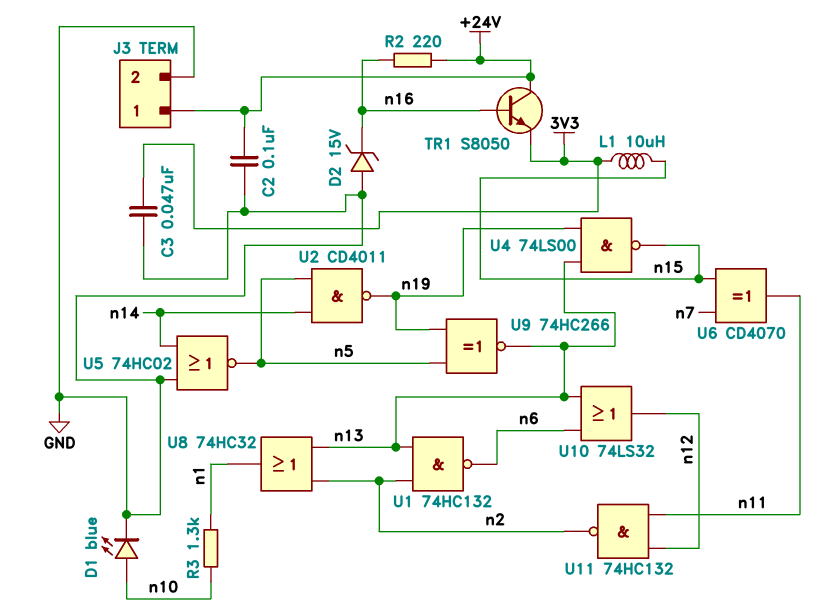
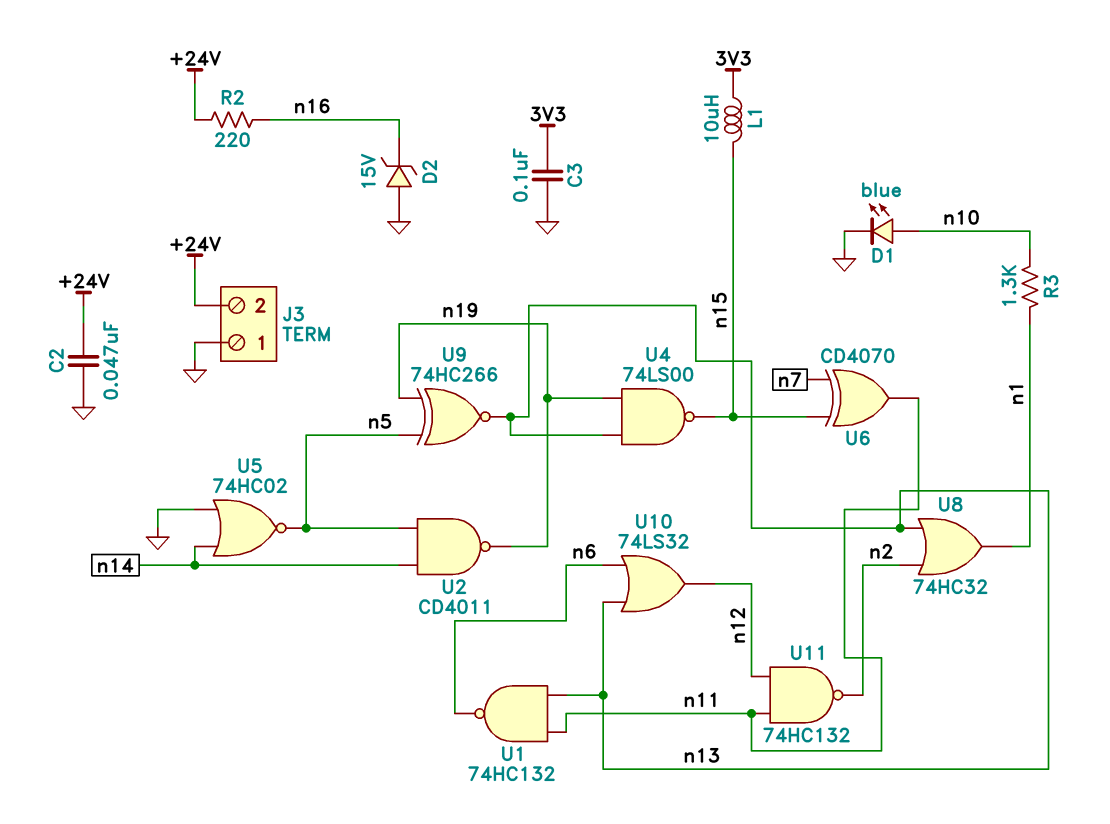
C2: 100nF (+24V, GND) -> 47nF (+24V, GND)
C3: 47nF (3V3, GND) -> 100nF (3V3, GND)
J3 pin 1: +24V -> GND
J3 pin 2: GND -> +24V
TR1: NPN S8050 (B n16, C +24V, E 3V3) -> none
U1: NAND 74HC132 (in n2, in n13, out n6) -> NAND 74HC132 (in n11, in n13, out n6)

